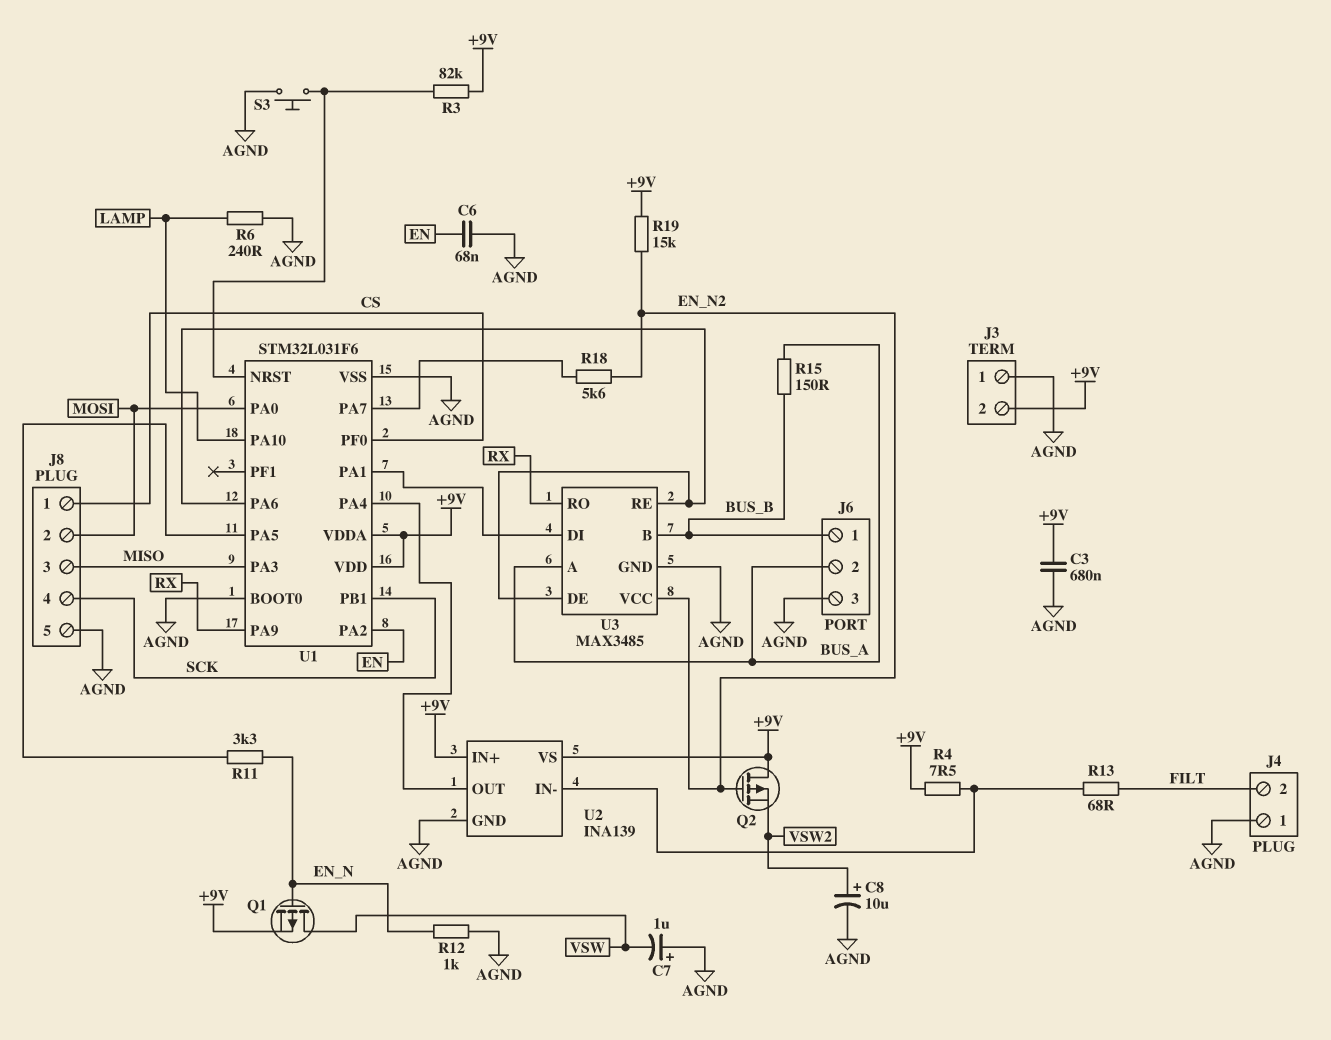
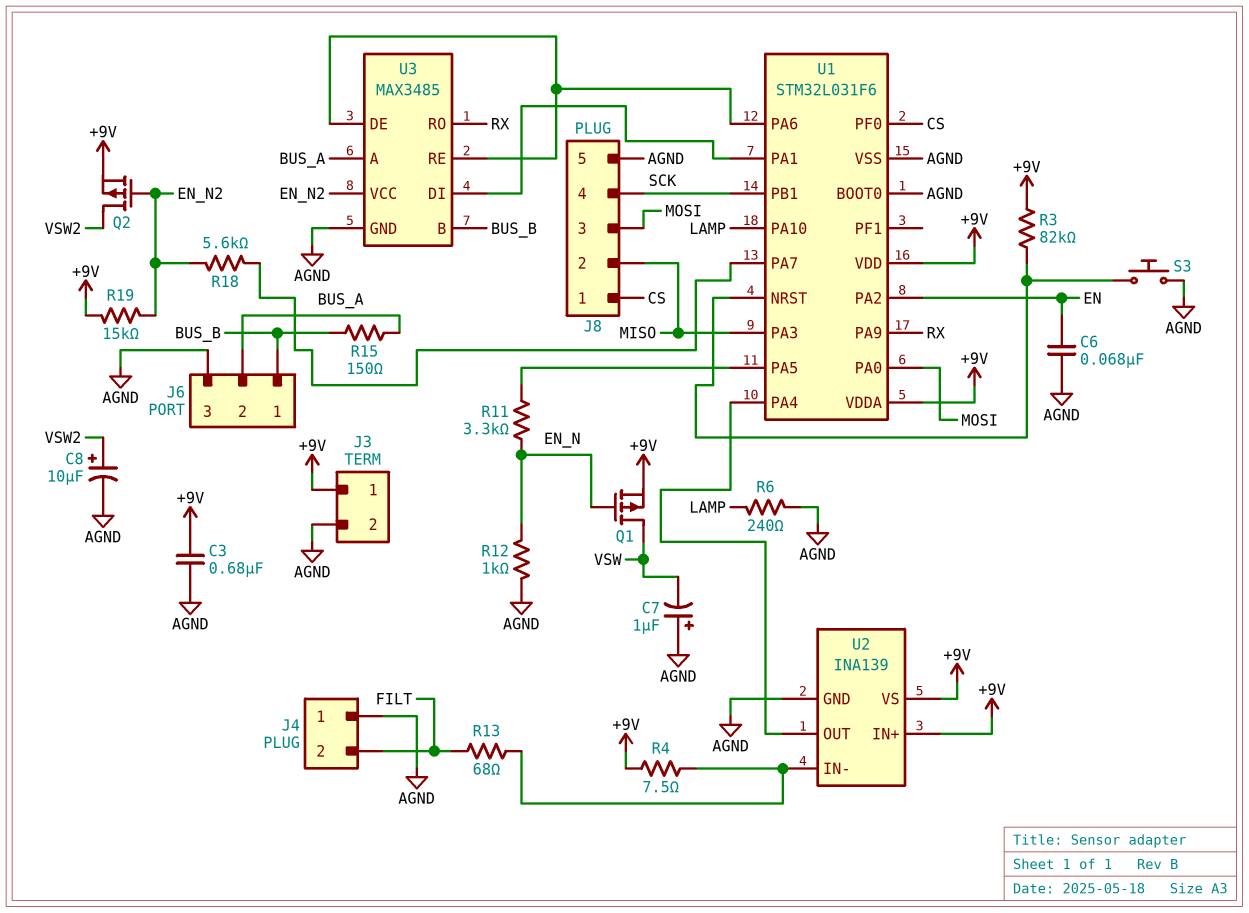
J3 pin 1: AGND -> +9V
J3 pin 2: +9V -> AGND
J8 pin 2: MOSI -> MISO
J8 pin 3: MISO -> MOSI
Q2: PMOS (G EN_N2, D +9V, S VSW2) -> PMOS (G EN_N2, D VSW2, S +9V)

